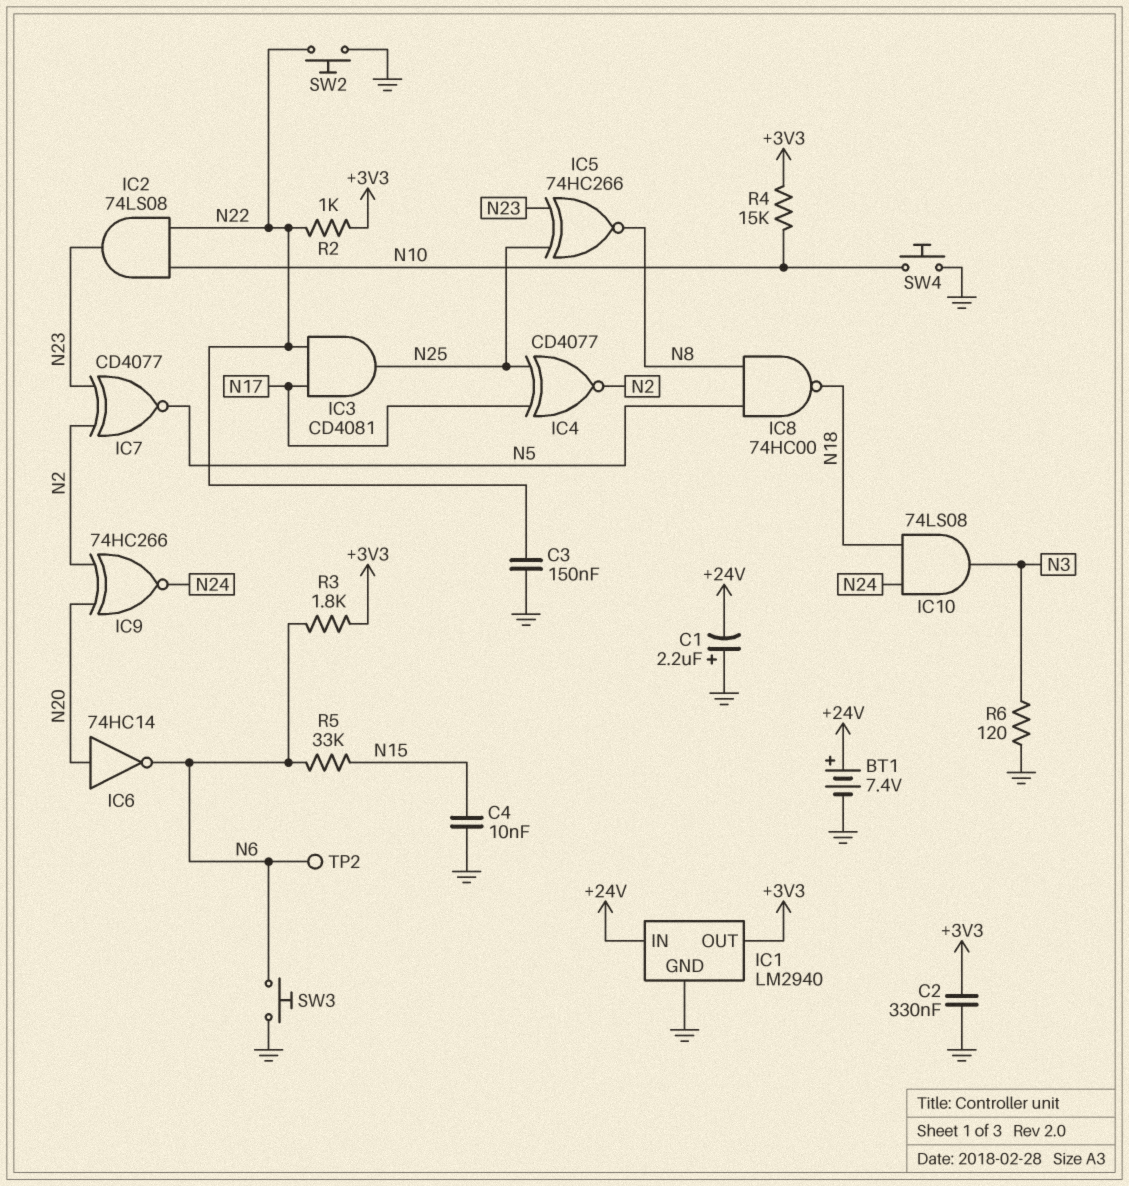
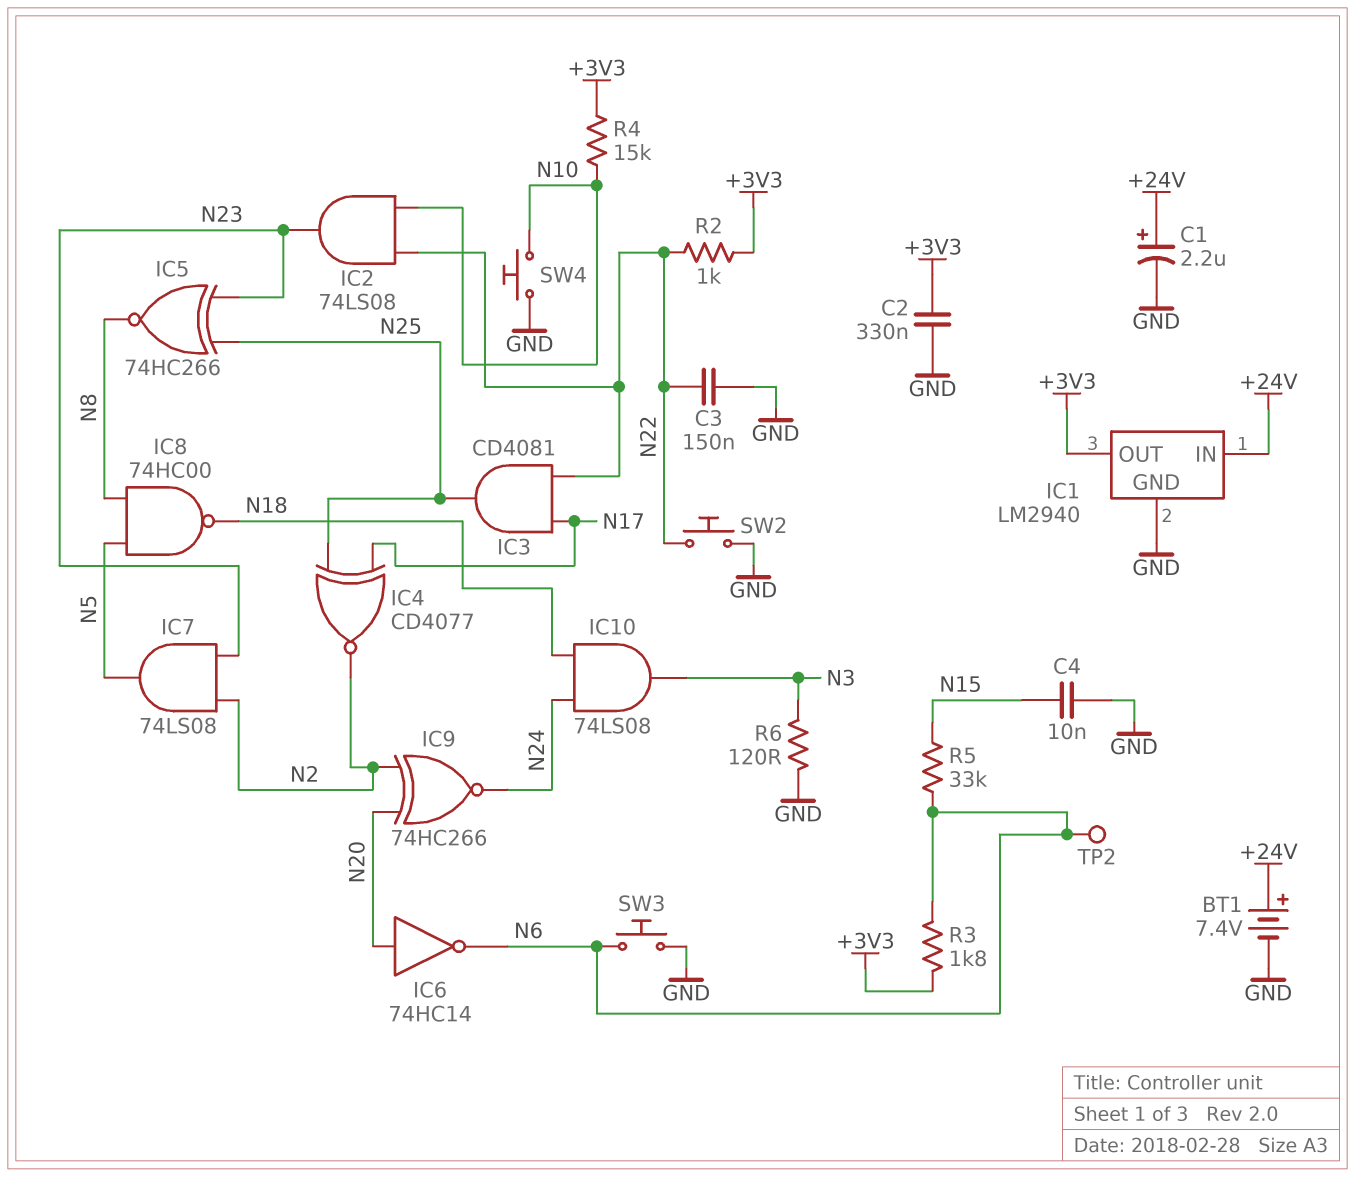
C1: 2.2uF (plus GND, minus +24V) -> 2.2uF (plus +24V, minus GND)
IC7: XNOR CD4077 (in N2, in N23, out N5) -> AND 74LS08 (in N2, in N23, out N5)

